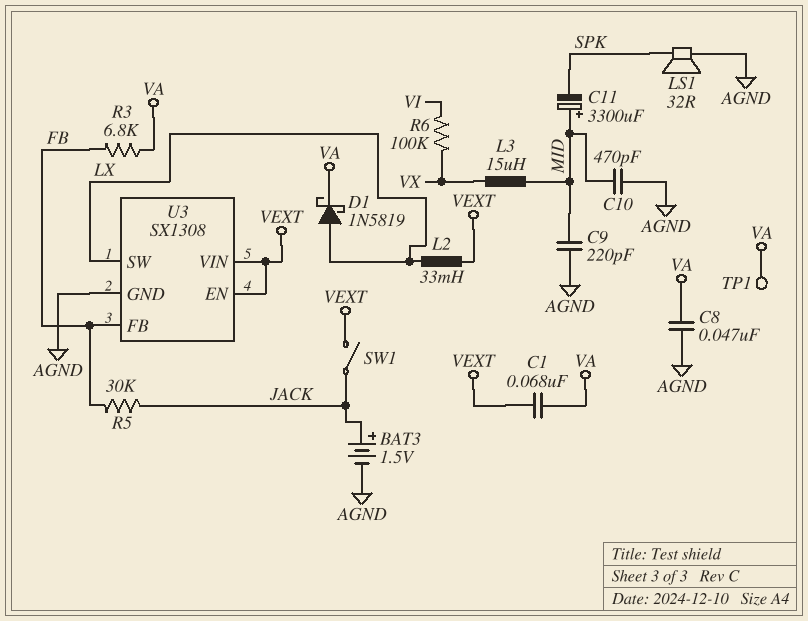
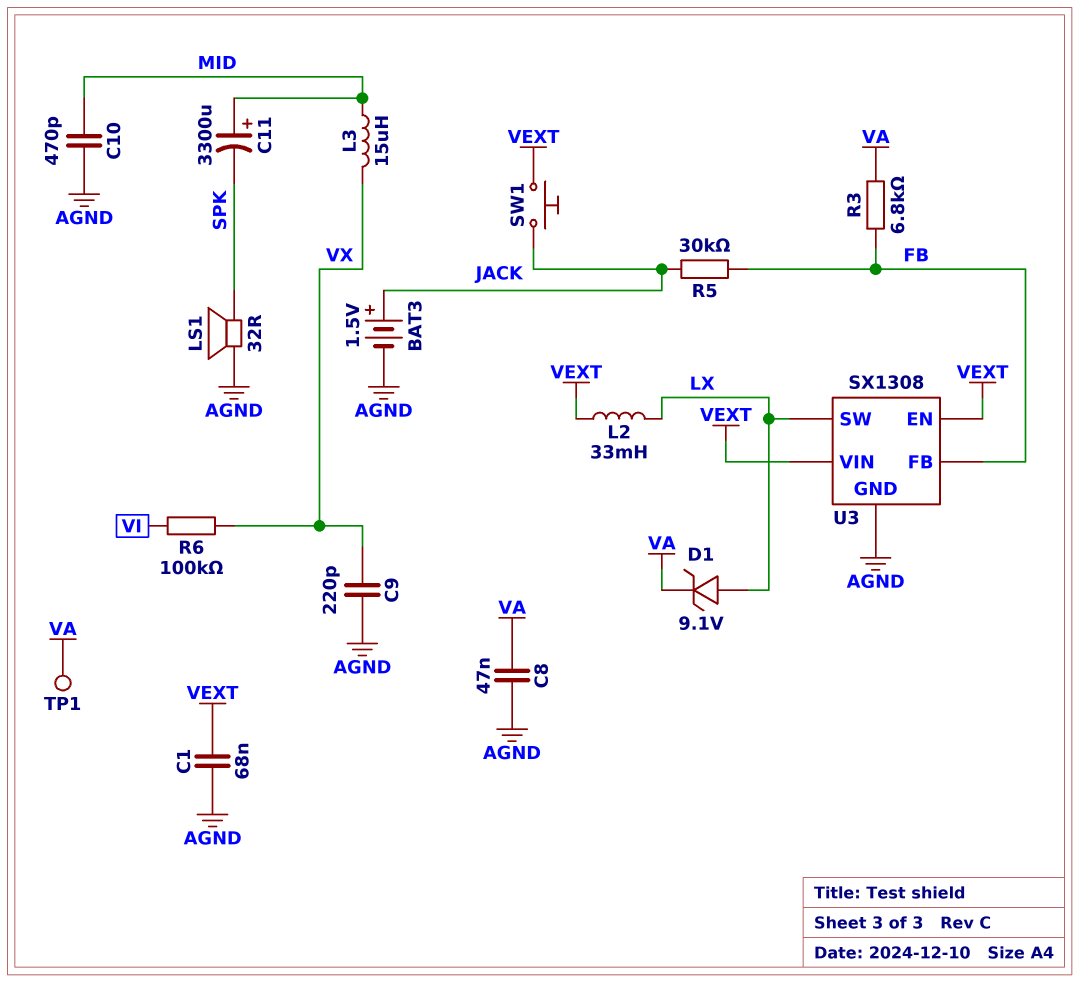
C1: 68nF (VA, VEXT) -> 68nF (AGND, VEXT)
C9: 220pF (AGND, MID) -> 220pF (AGND, VX)
D1: schottky 1N5819 (A LX, K VA) -> zener 9.1V (A LX, K VA)
SW1: switch (JACK, VEXT) -> button (JACK, VEXT)

